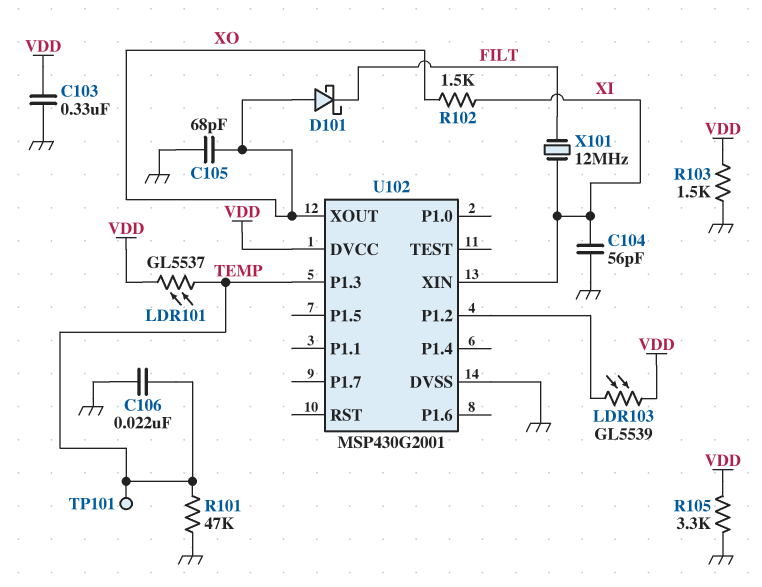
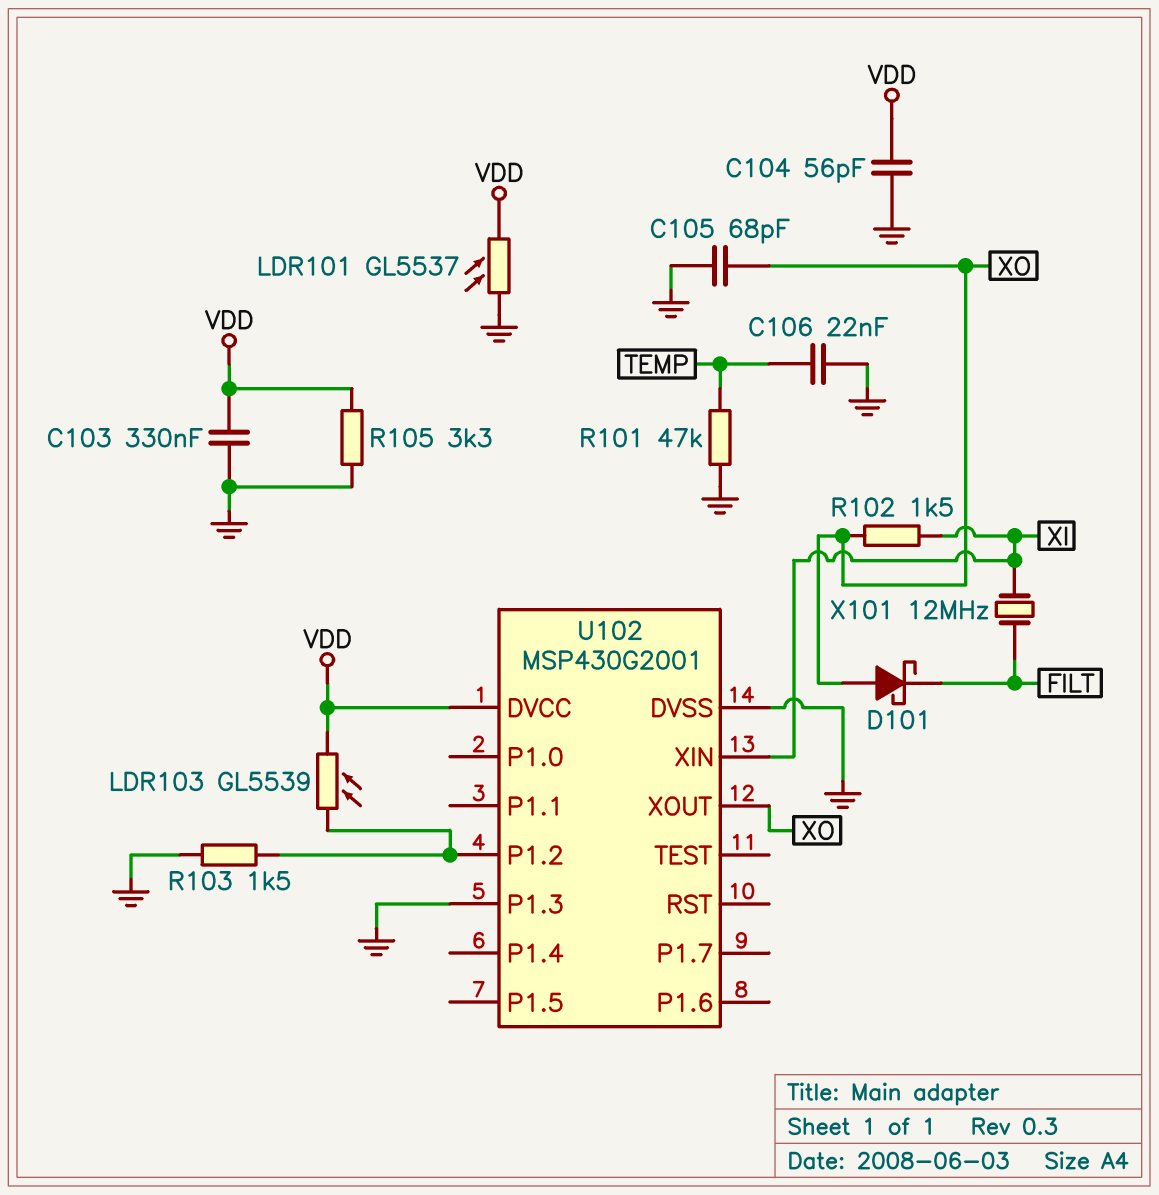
C104: 56pF (GND, XI) -> 56pF (GND, VDD)
LDR101: GL5537 (TEMP, VDD) -> GL5537 (GND, VDD)
R103: 1.5k (GND, VDD) -> 1.5k (GND, U102/P1.2)
TP101: test point (TEMP) -> none
U102 pin P1.3: TEMP -> GND

